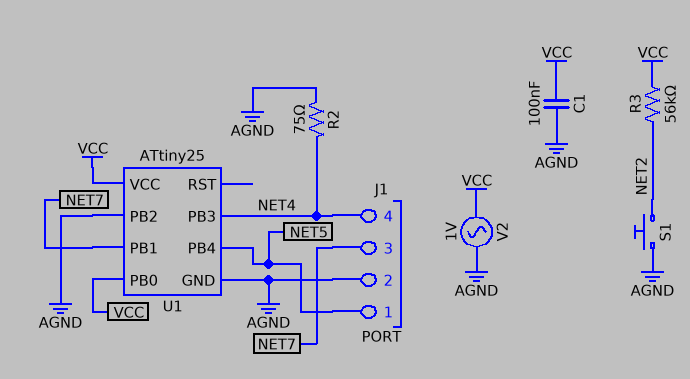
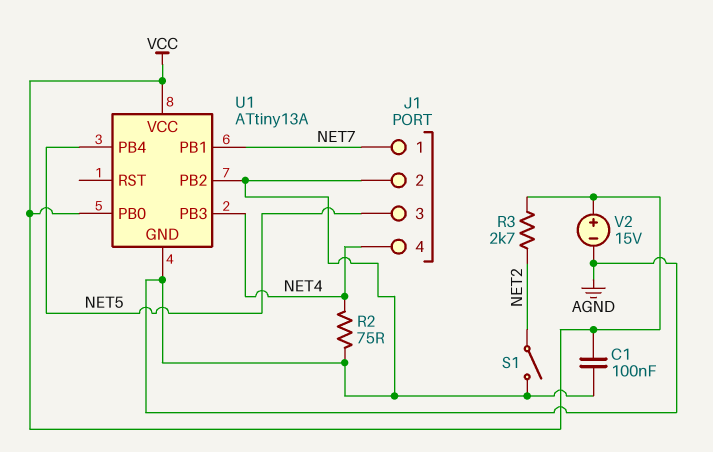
J1 pin 1: NET5 -> NET7
J1 pin 3: NET7 -> NET5
R3: 56k (NET2, VCC) -> 2.7k (NET2, VCC)
S1: button (AGND, NET2) -> switch (AGND, NET2)
U1: ATtiny25 -> ATtiny13A
V2: AC 1V (AGND, VCC) -> 15V (plus VCC, minus AGND)

